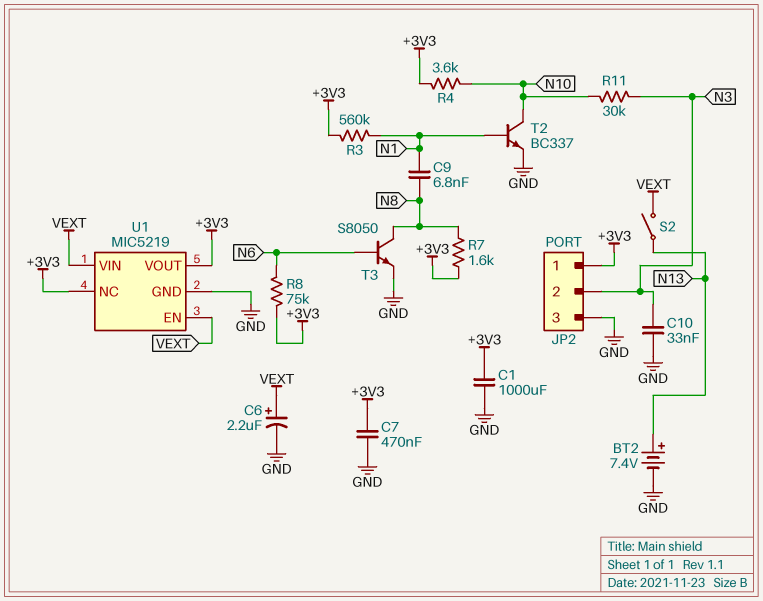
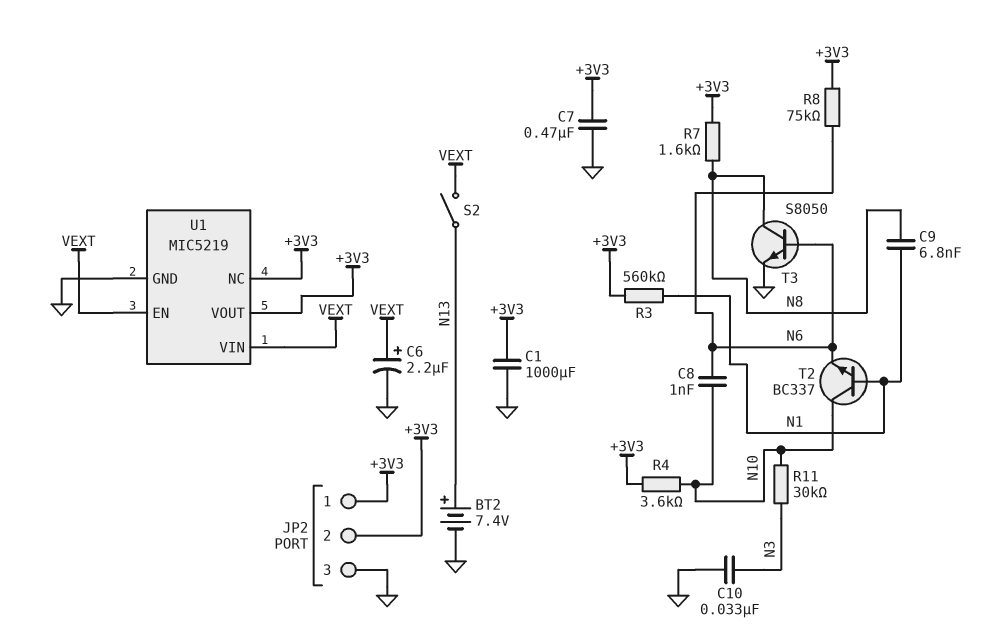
C8: none -> 1nF (N6, N10)
JP2 pin 2: N3 -> +3V3
T2: NPN BC337 (B N1, C N10, E GND) -> NPN BC337 (B N1, C N10, E N6)

